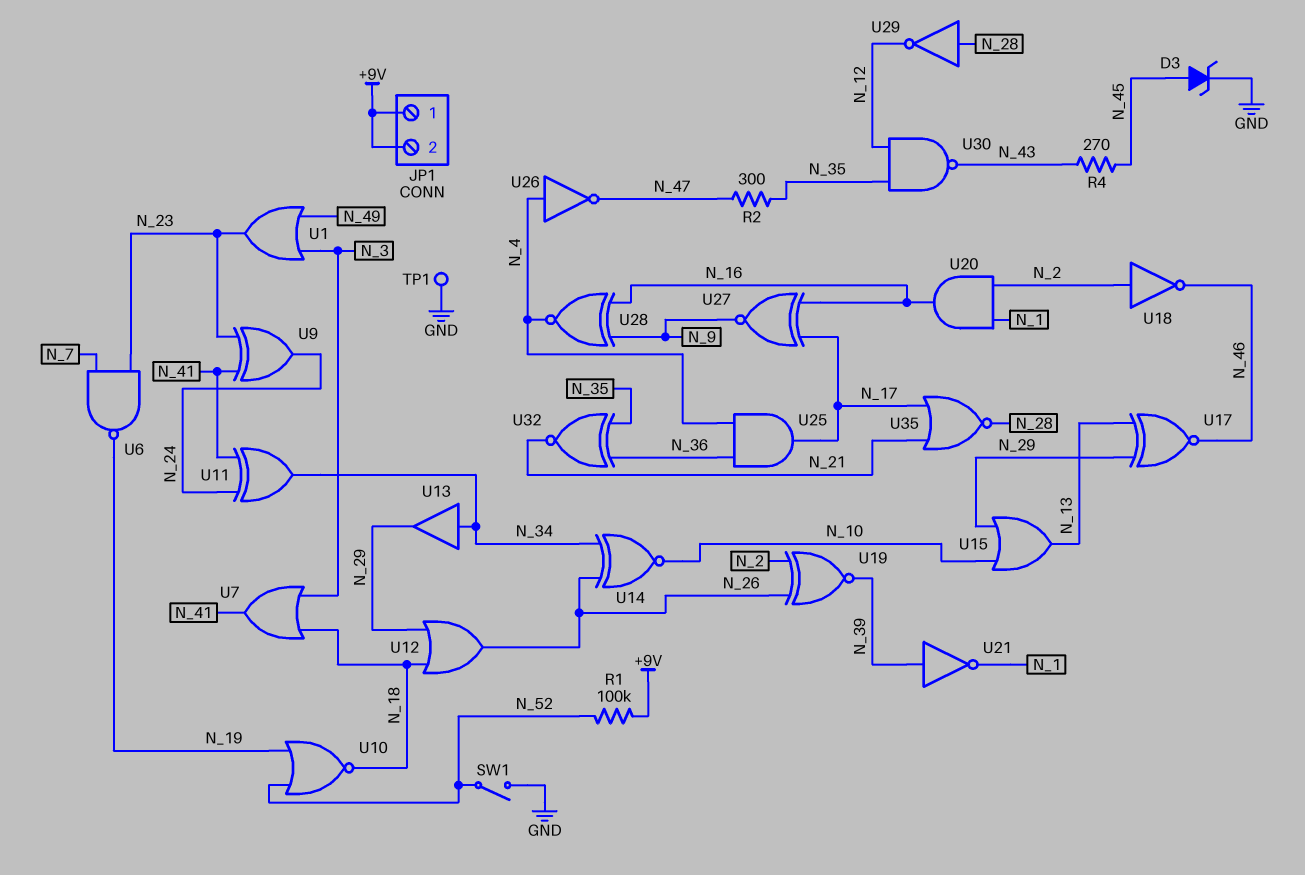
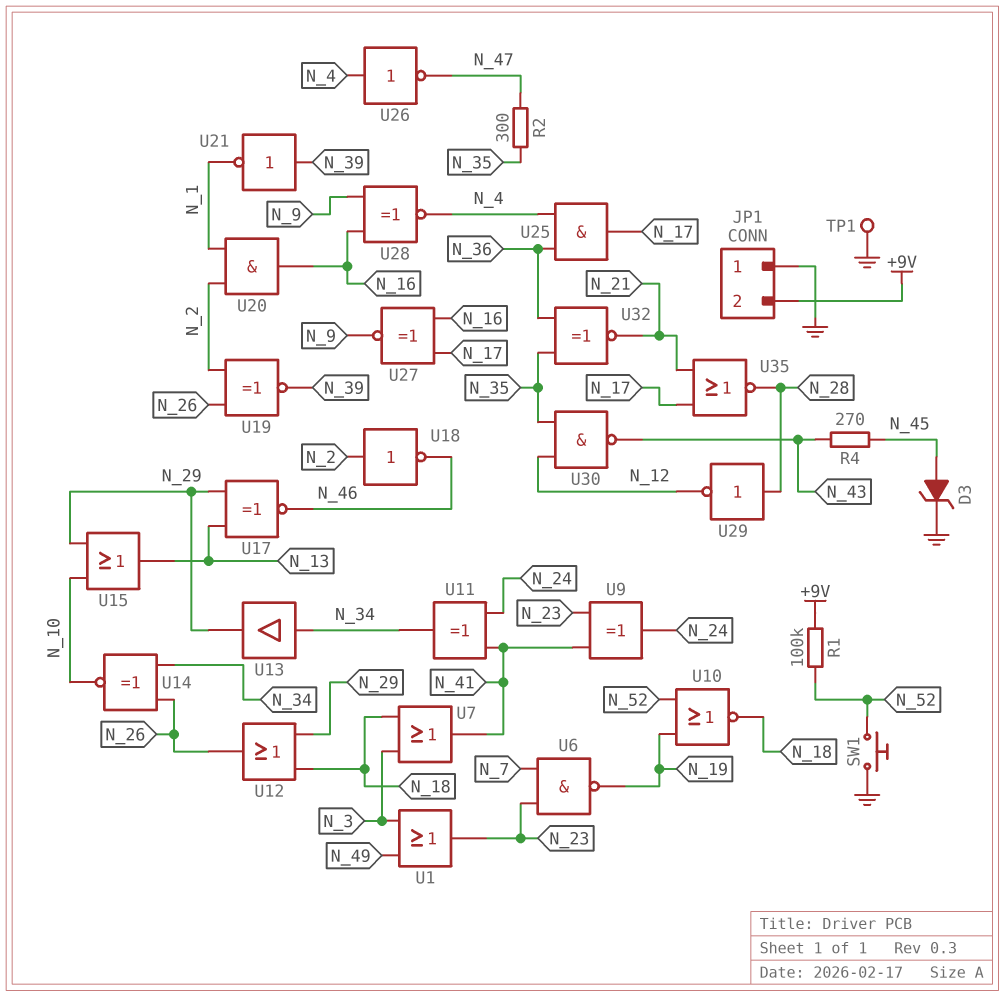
JP1 pin 1: +9V -> GND
SW1: switch (GND, N_52) -> button (GND, N_52)

